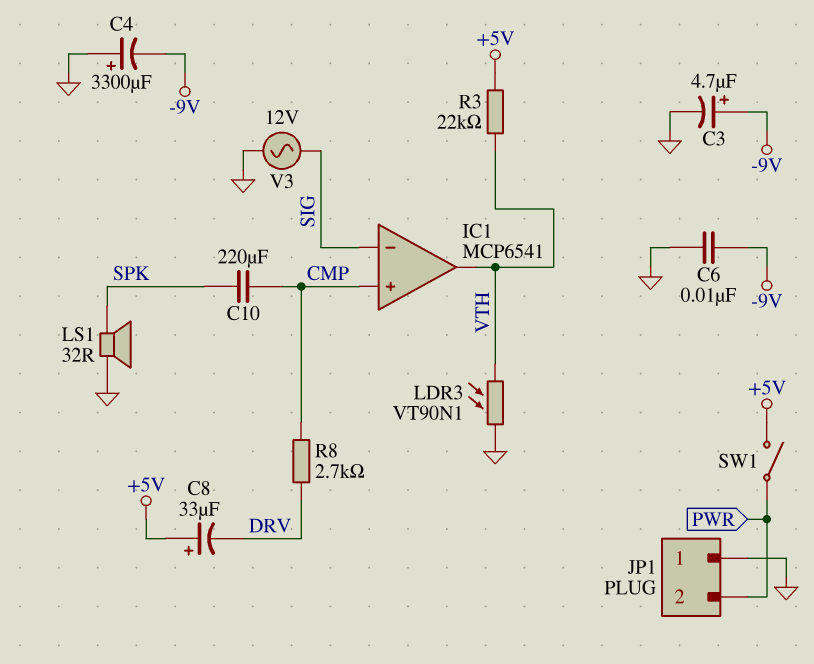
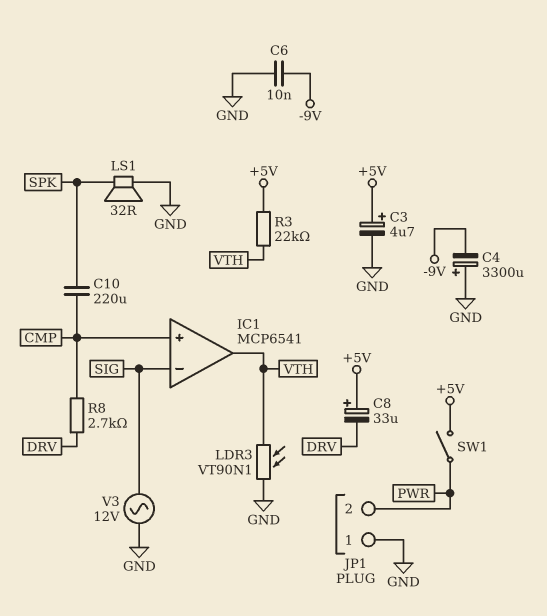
C3: 4.7uF (plus -9V, minus GND) -> 4.7uF (plus +5V, minus GND)

